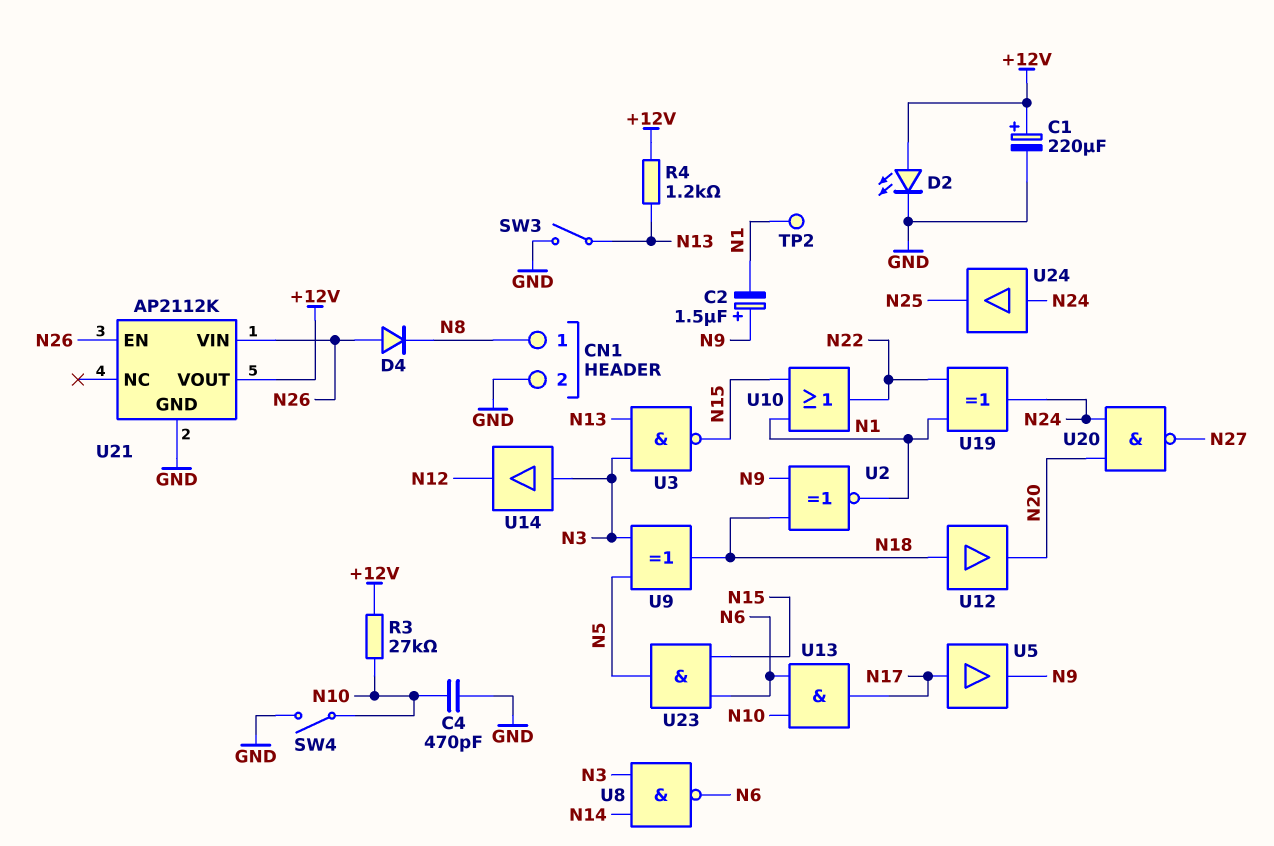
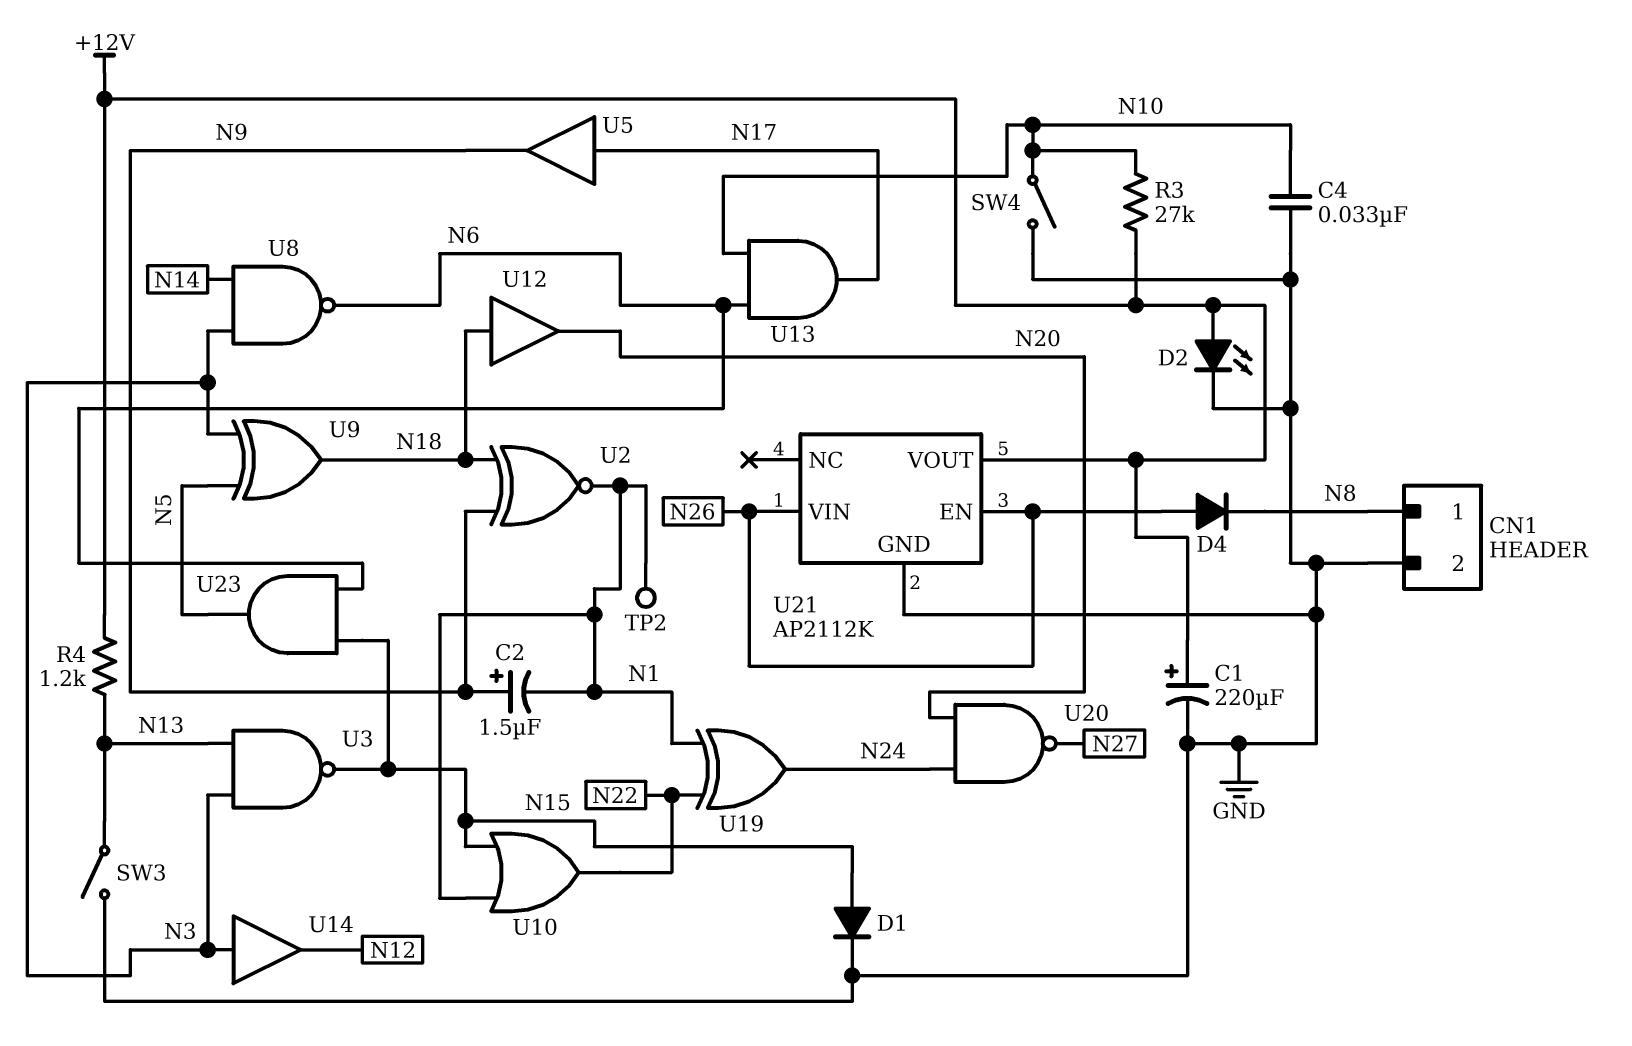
C4: 470pF (GND, N10) -> 33nF (GND, N10)
D1: none -> diode (A N15, K GND)
U24: buffer (in N24, out N25) -> none

